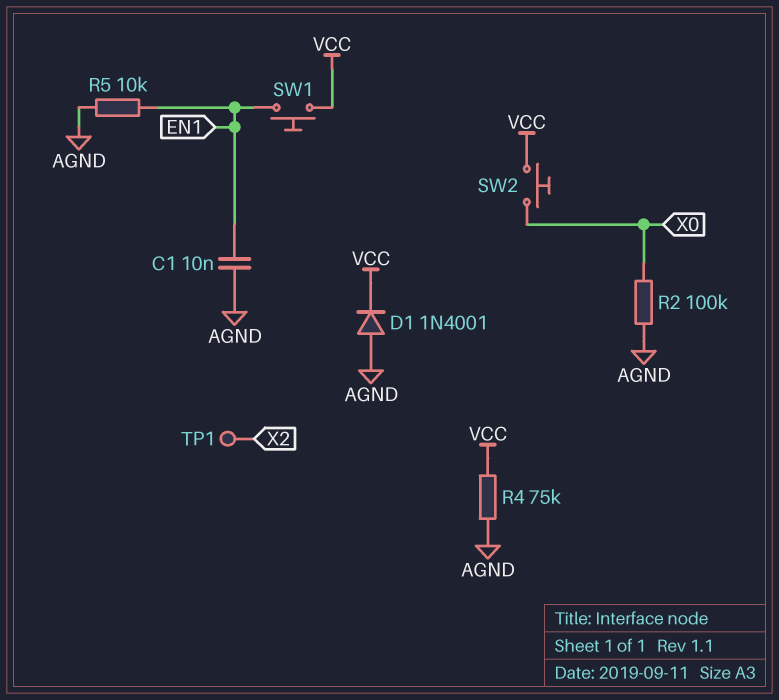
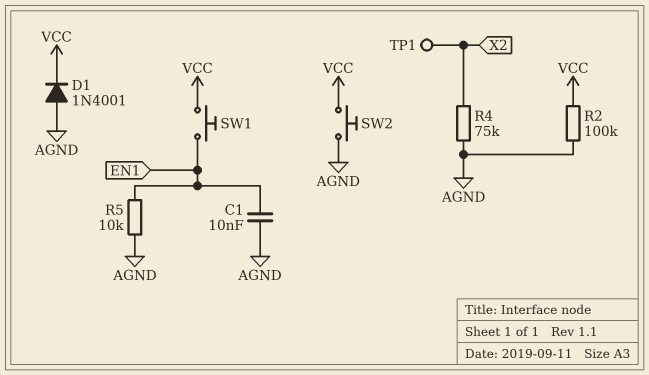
R2: 100k (AGND, X0) -> 100k (AGND, VCC)
R4: 75k (AGND, VCC) -> 75k (AGND, X2)
SW2: button (VCC, X0) -> button (AGND, VCC)

